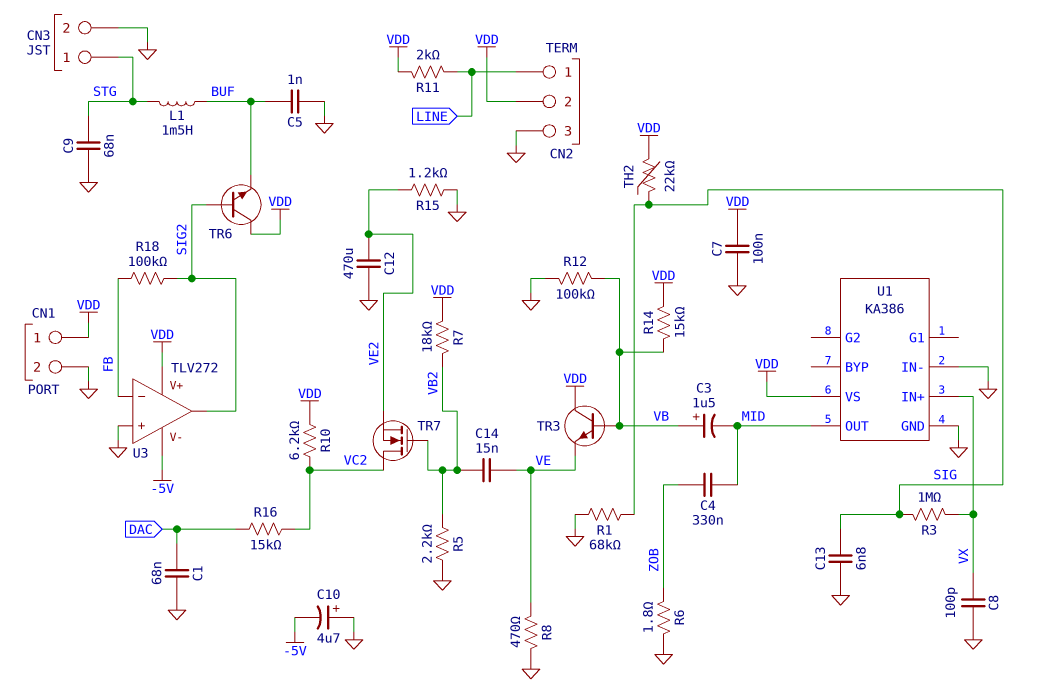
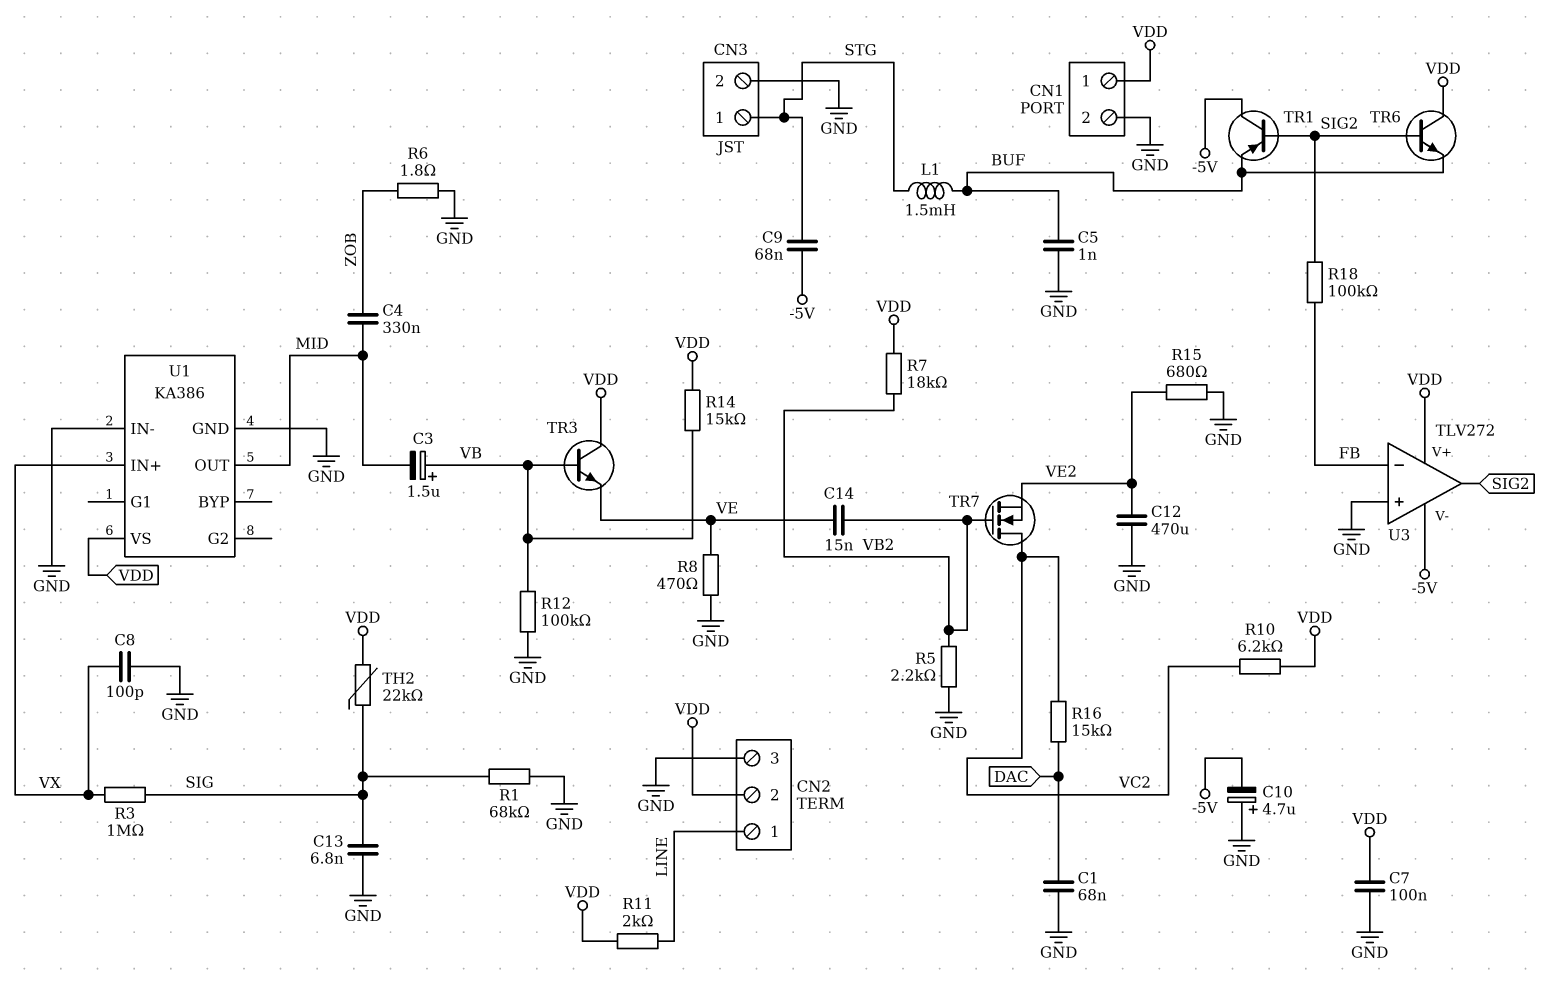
C9: 68nF (GND, STG) -> 68nF (-5V, STG)
R15: 1.2k (GND, VE2) -> 680 (GND, VE2)
TR1: none -> PNP (B SIG2, C -5V, E BUF)

